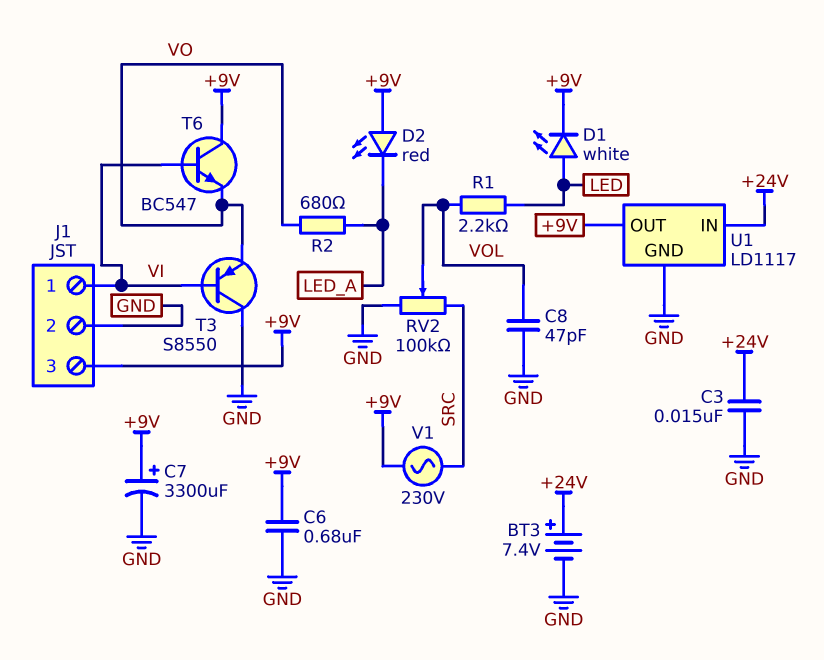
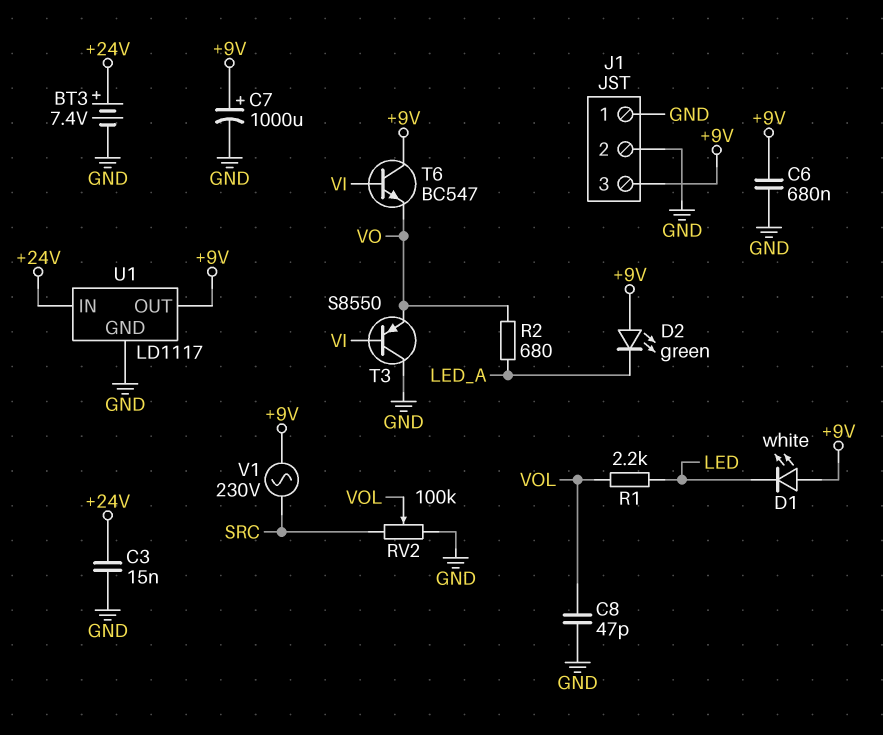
C7: 3300uF (plus +9V, minus GND) -> 1000uF (plus +9V, minus GND)
D1: LED white (A LED, K +9V) -> LED white (A +9V, K LED)
D2: LED red (A +9V, K LED_A) -> LED green (A +9V, K LED_A)
J1 pin 1: VI -> GND

